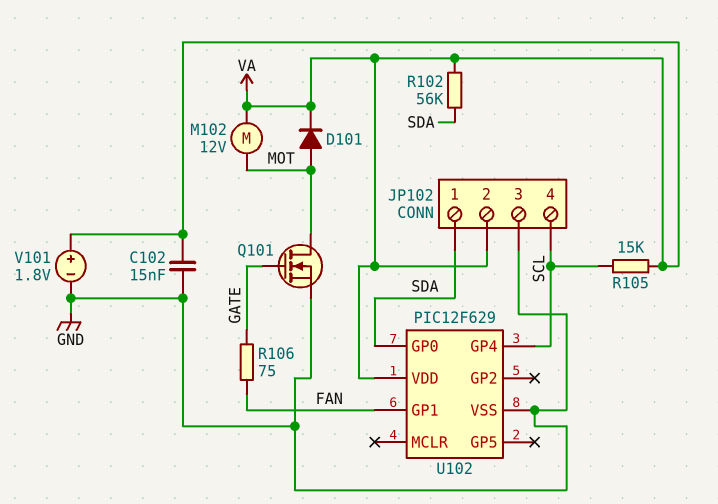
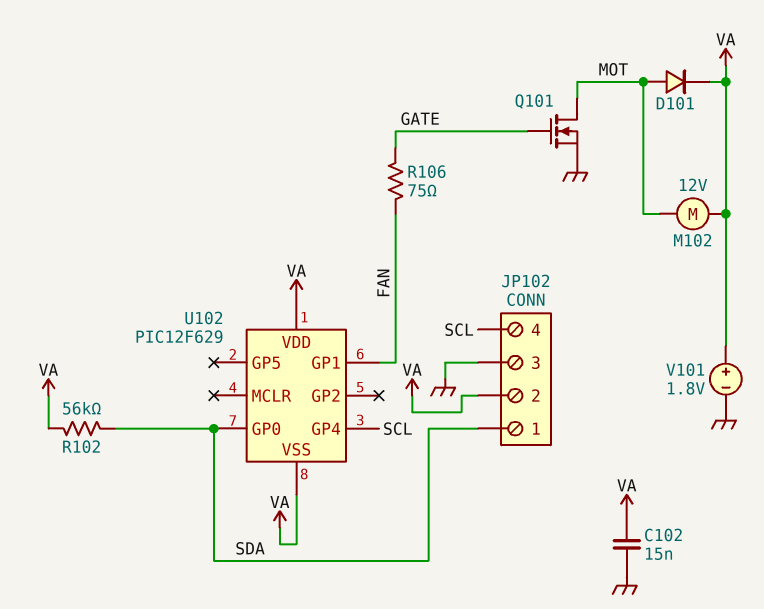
R105: 15k (SCL, VA) -> none
U102 pin VSS: GND -> VA

